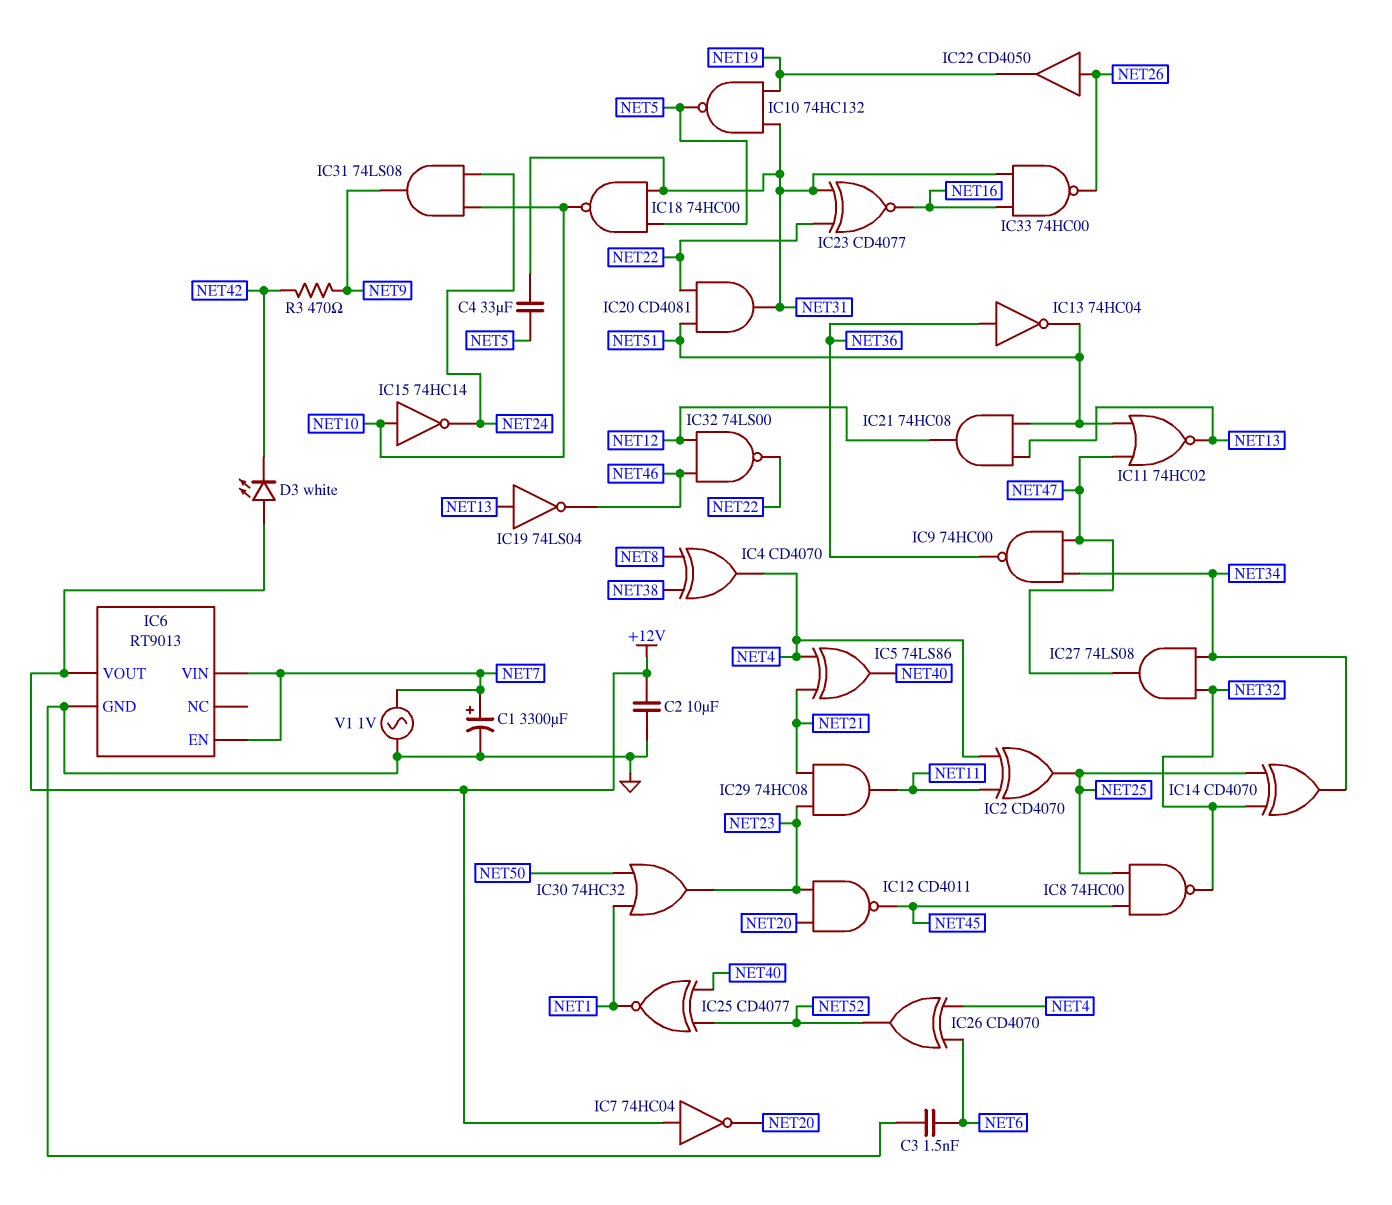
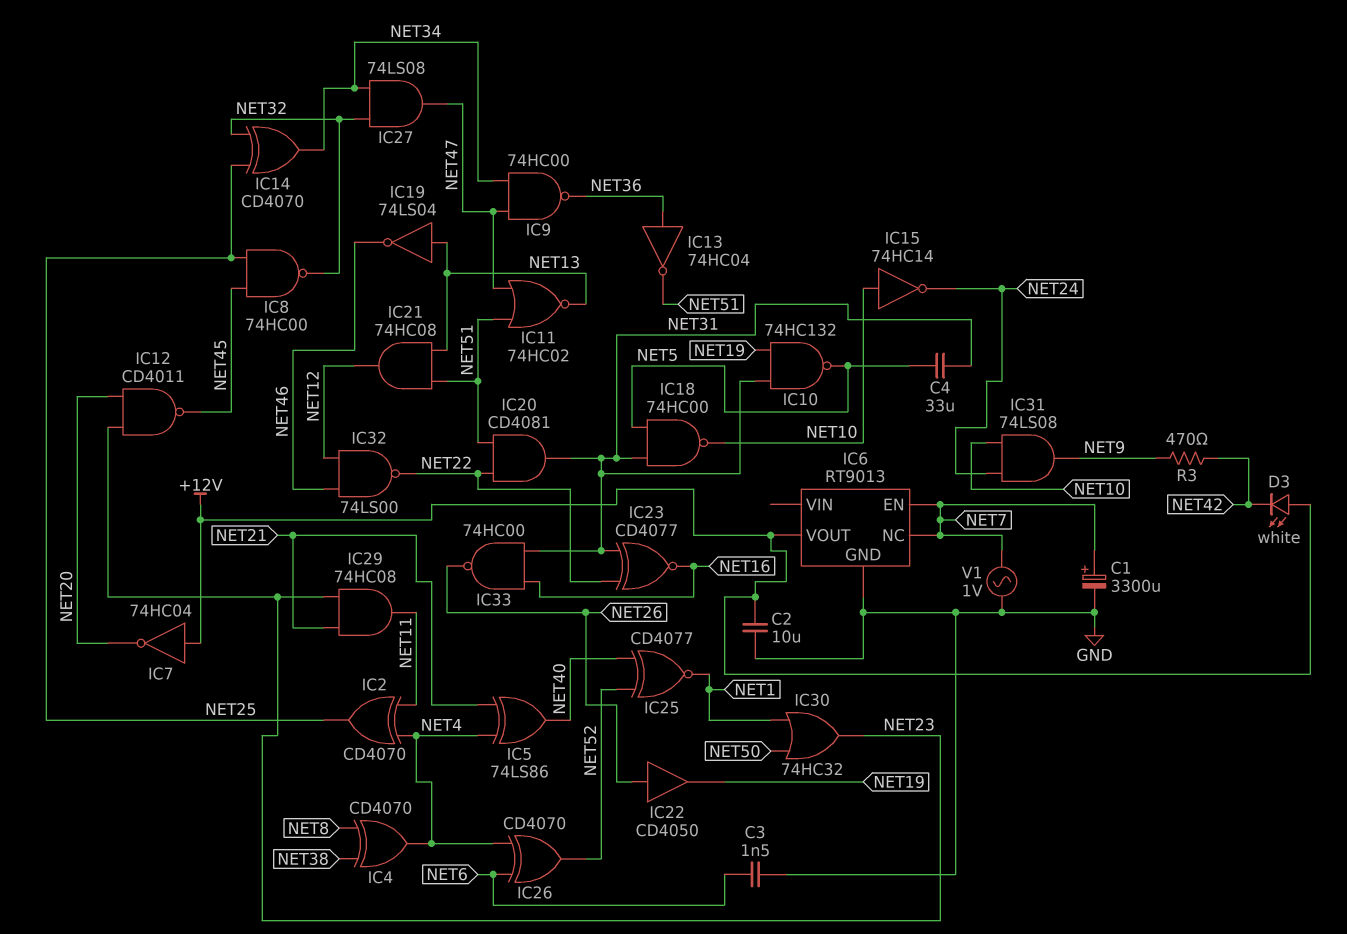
IC6 pin NC: none -> NET7
IC6 pin VIN: NET7 -> none

